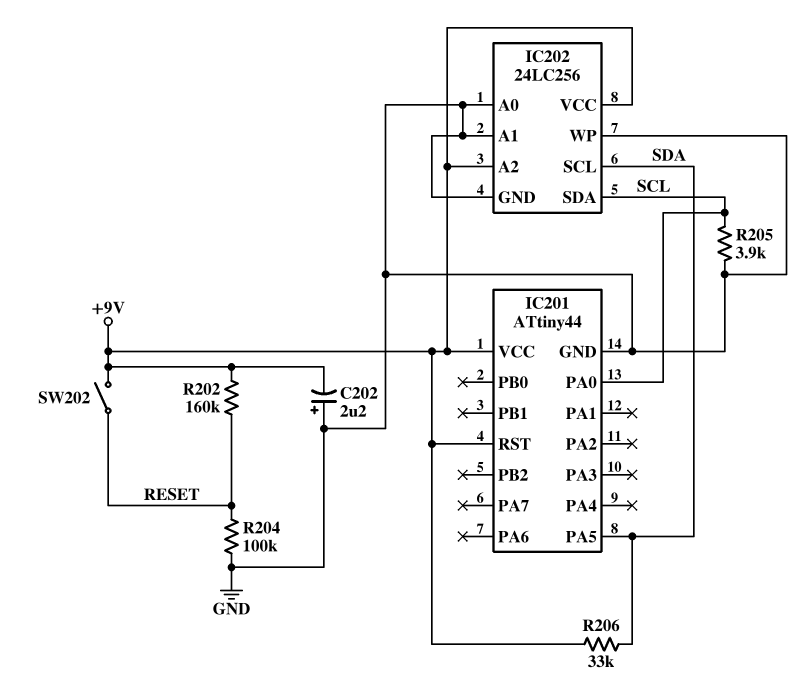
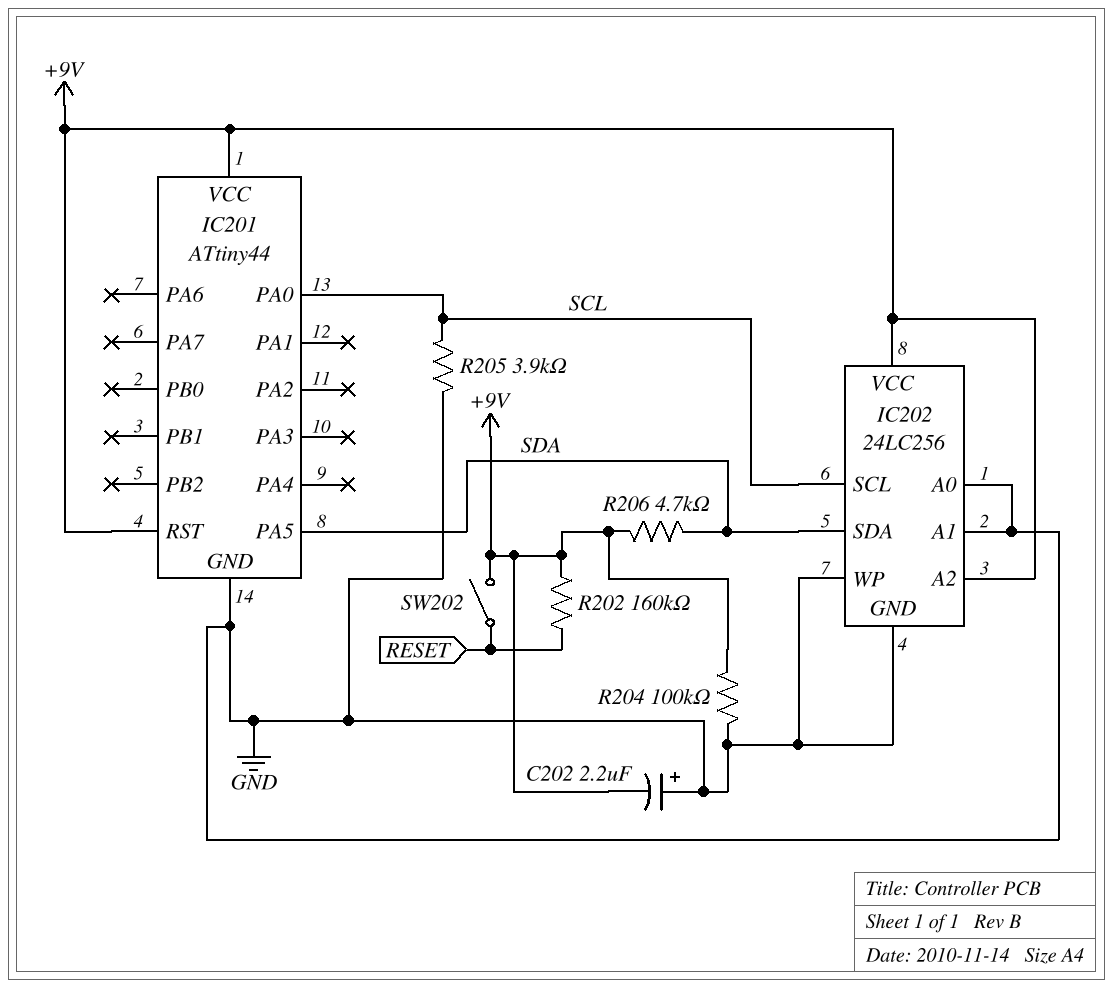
IC202 pin SCL: SDA -> SCL
IC202 pin SDA: SCL -> SDA
R204: 100k (GND, RESET) -> 100k (+9V, GND)
R206: 33k (+9V, SDA) -> 4.7k (+9V, SDA)

